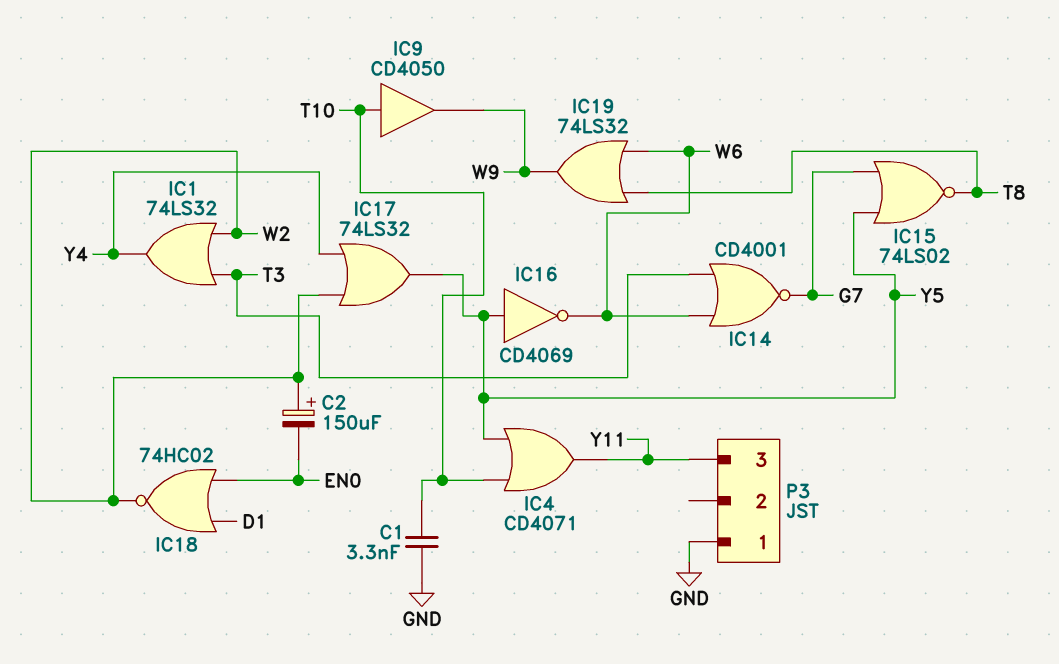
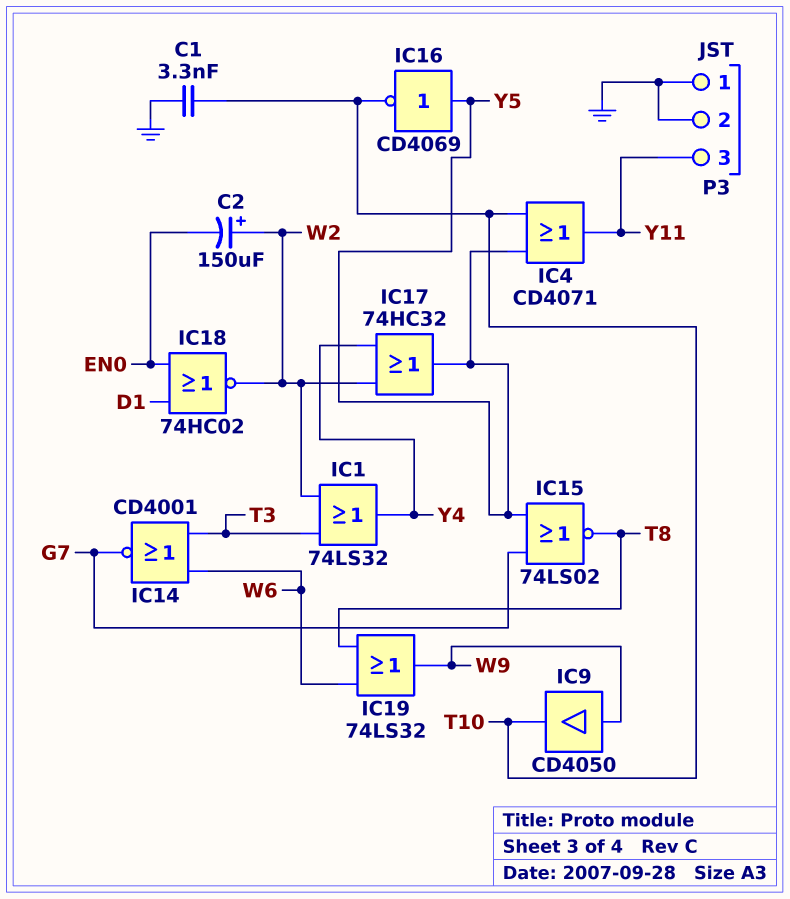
IC9: buffer CD4050 (in T10, out W9) -> buffer CD4050 (in W9, out T10)
IC16: NOT CD4069 (in Y5, out W6) -> NOT CD4069 (in Y5, out T10)
IC17: OR 74LS32 (in W2, in Y4, out Y5) -> OR 74HC32 (in W2, in Y4, out Y5)
P3 pin 2: none -> GND

